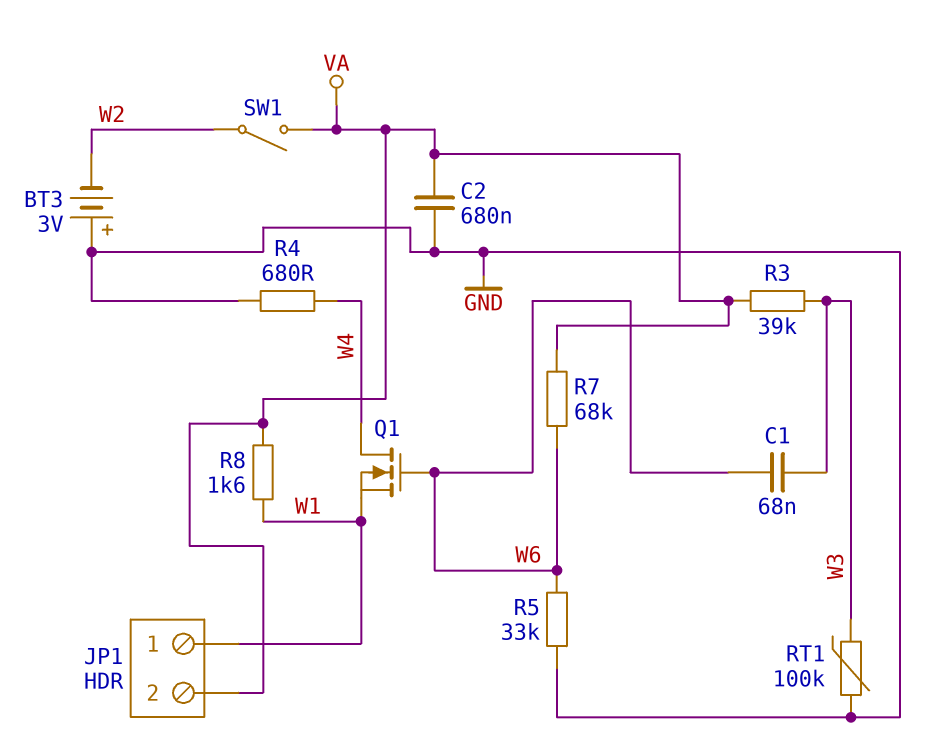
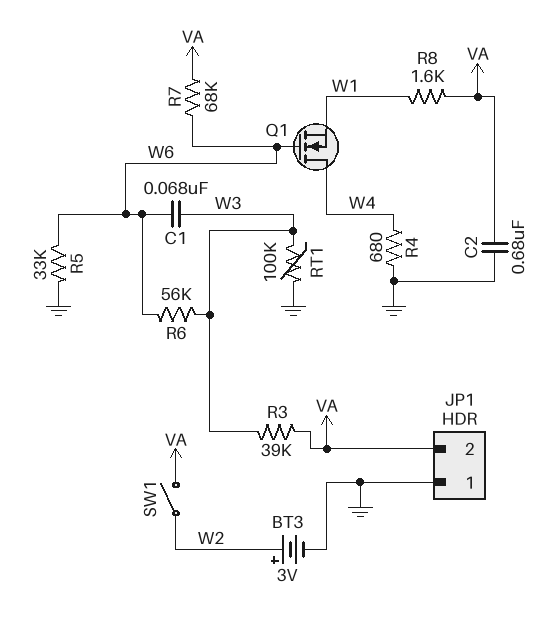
BT3: 3V (plus GND, minus W2) -> 3V (plus W2, minus GND)
JP1 pin 1: W1 -> GND
R6: none -> 56k (W3, W6)

